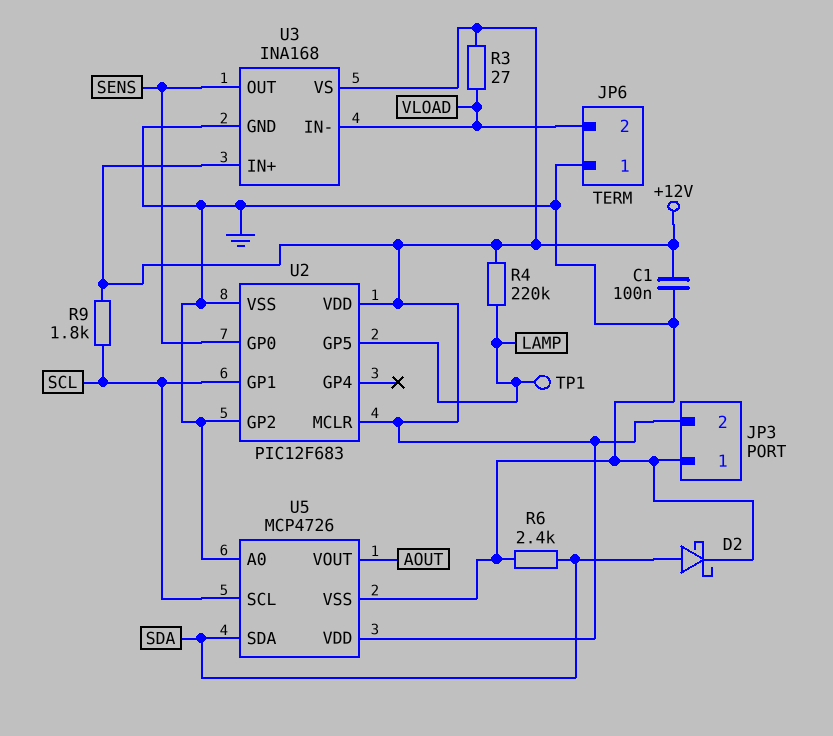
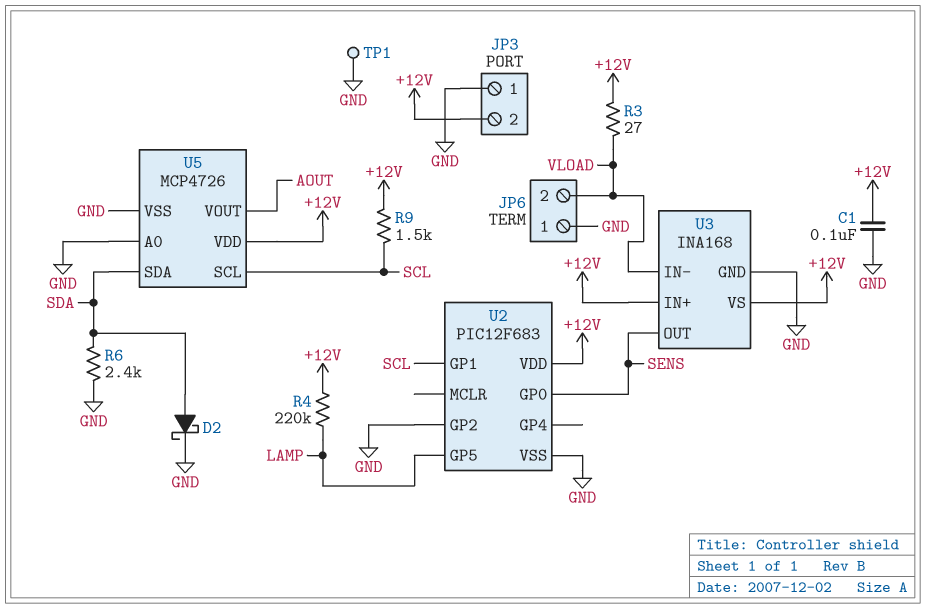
R9: 1.8k (+12V, SCL) -> 1.5k (+12V, SCL)
TP1: test point (LAMP) -> test point (GND)
U2 pin MCLR: +12V -> none

